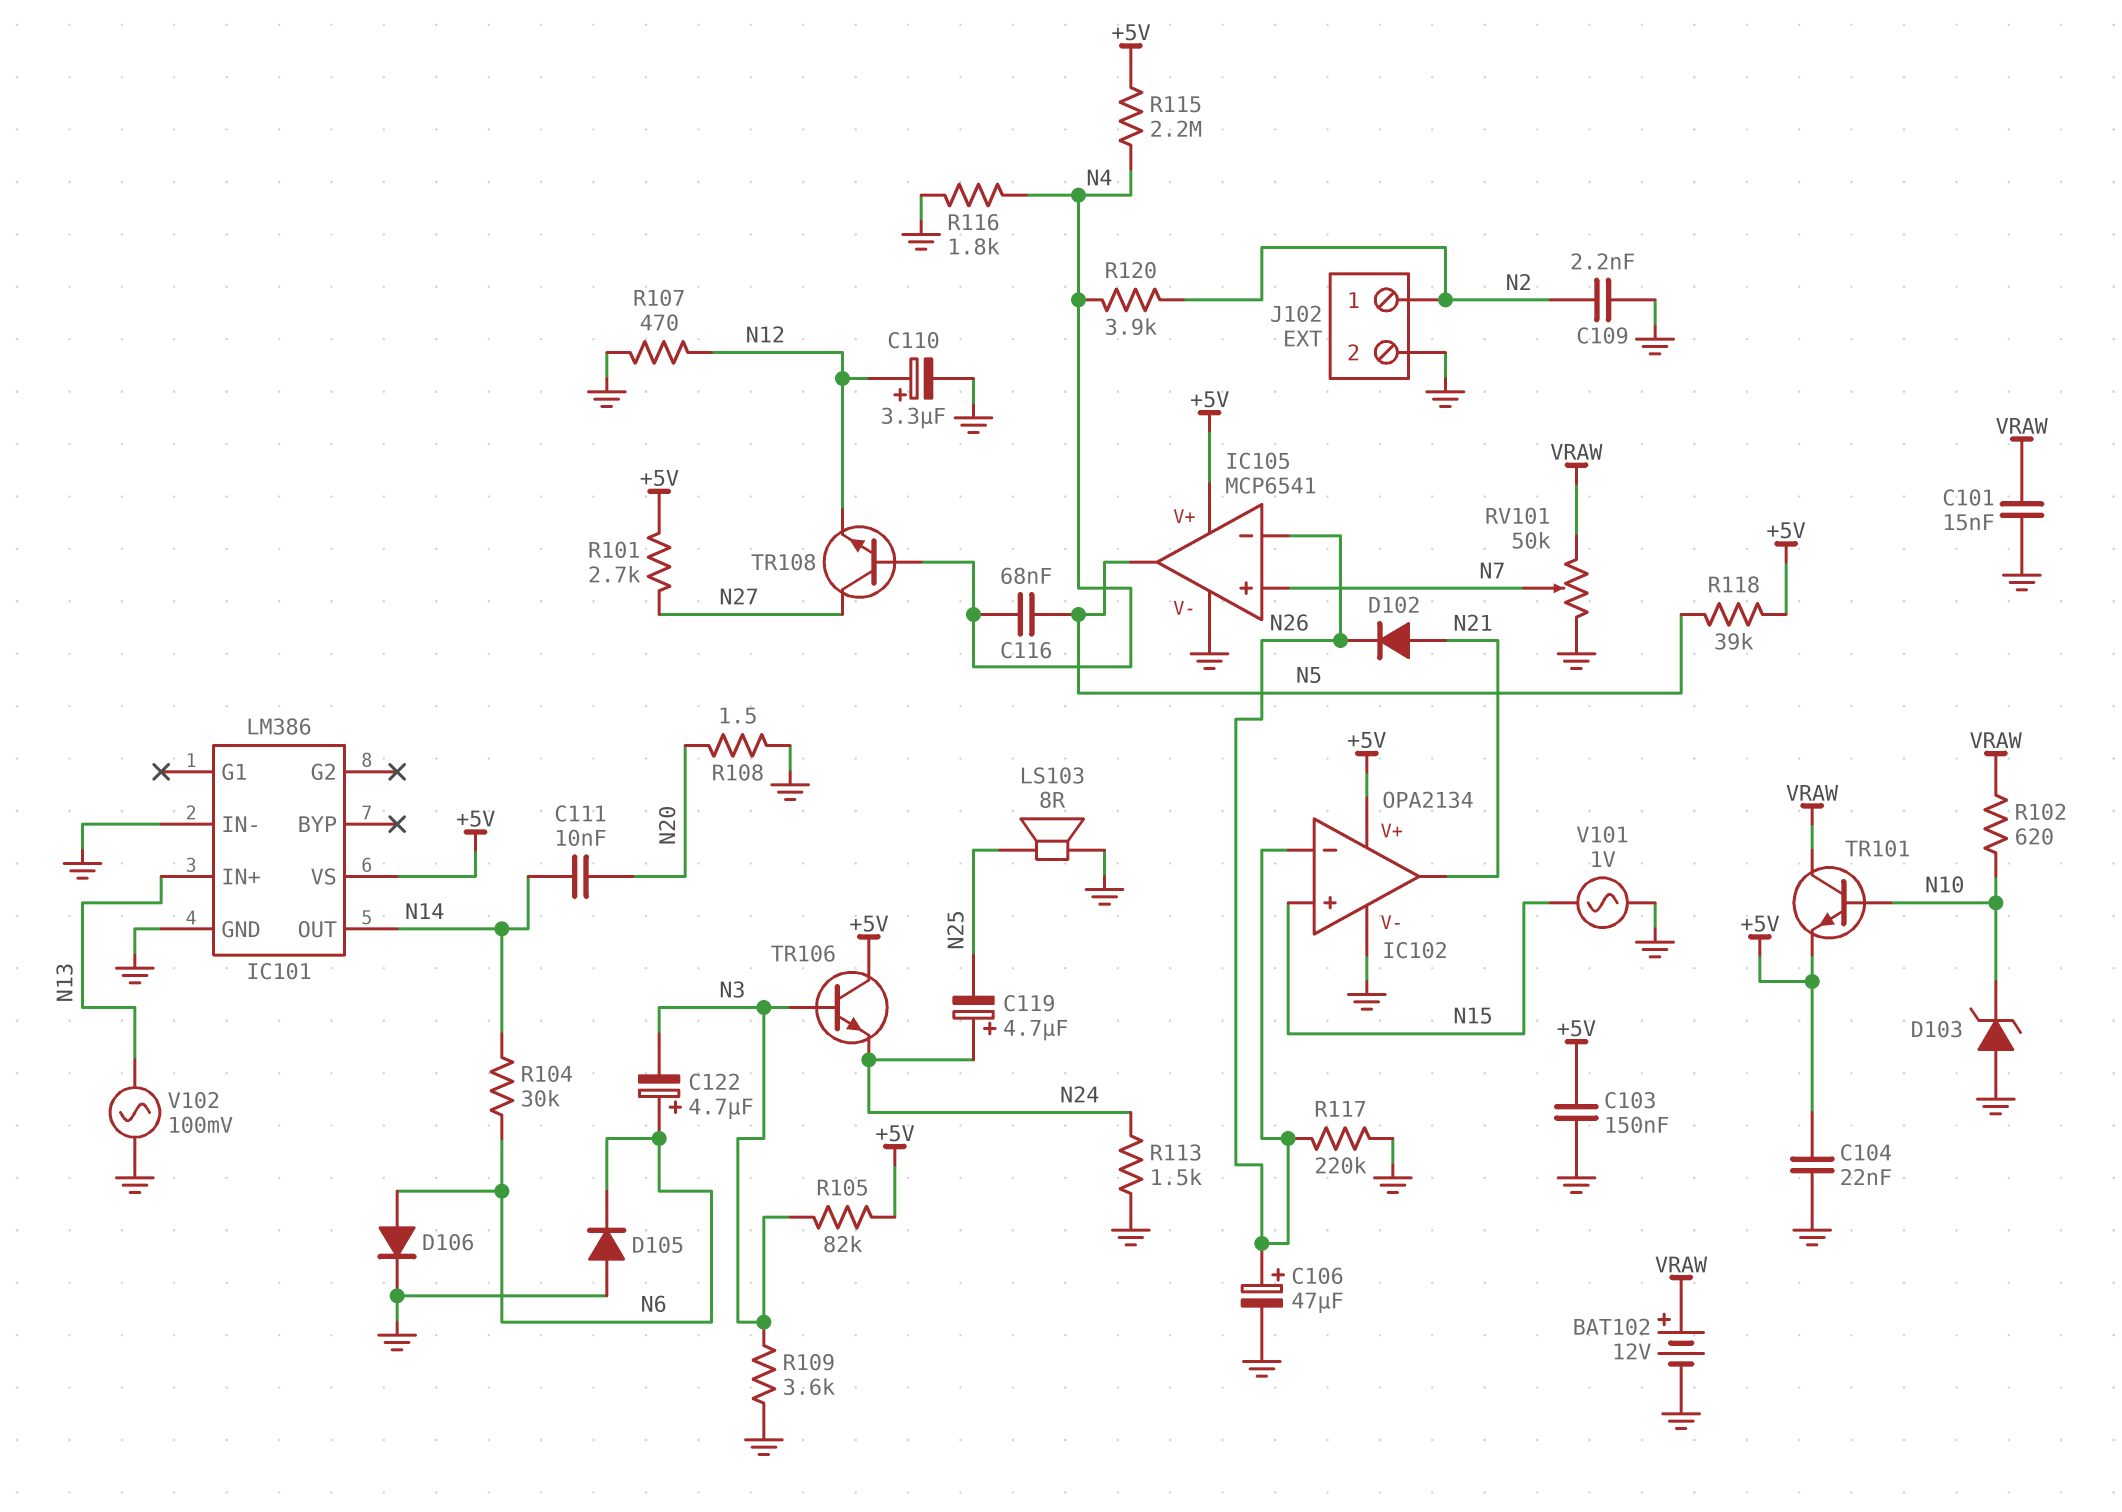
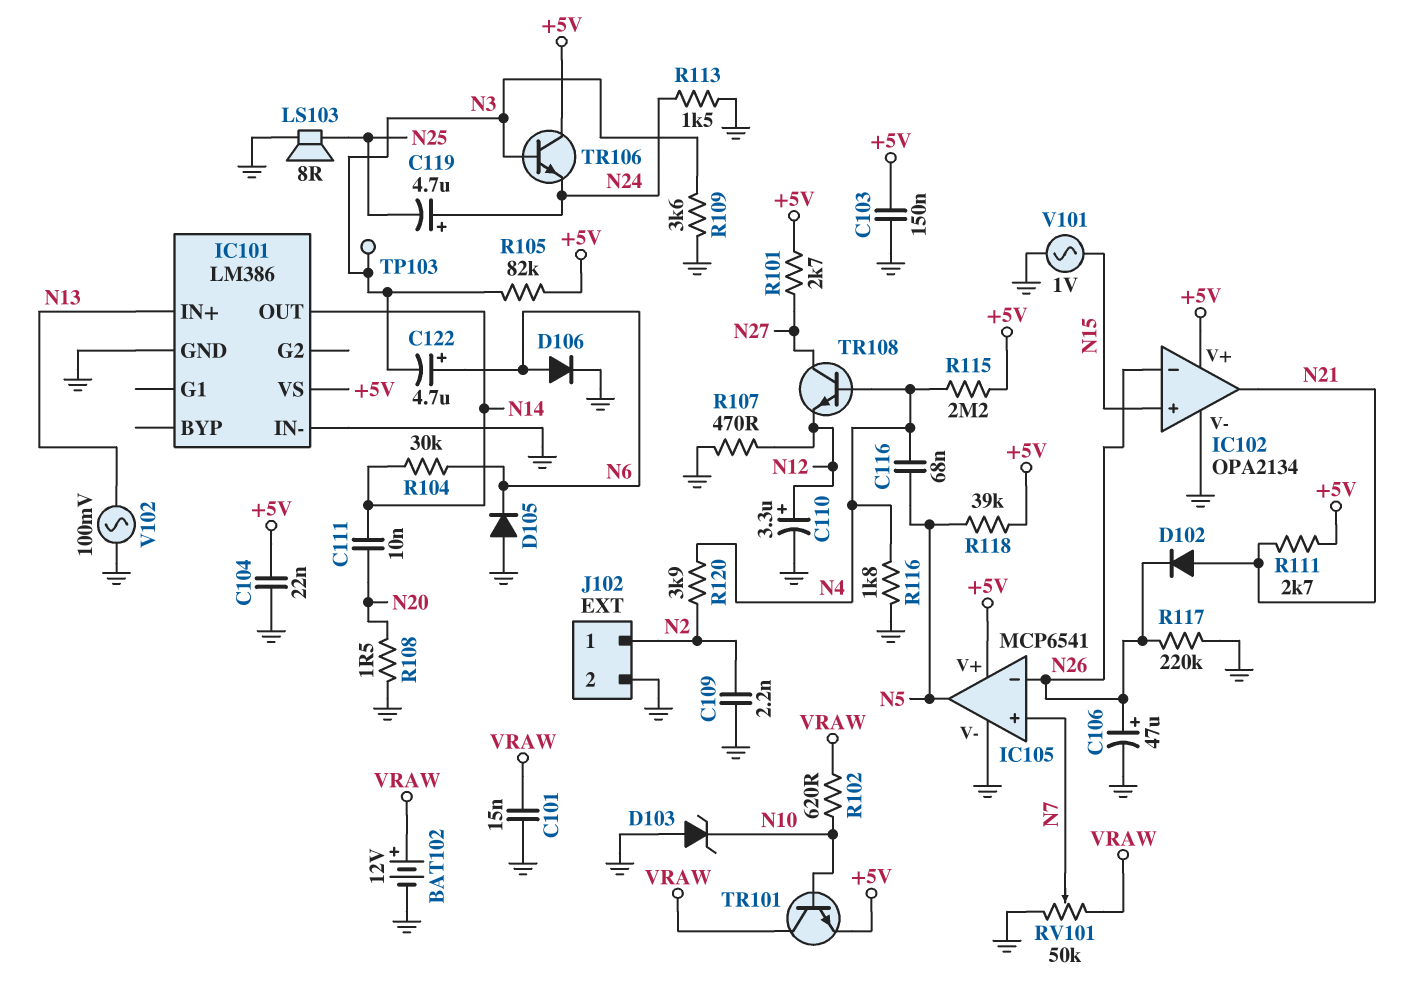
R111: none -> 2.7k (+5V, N21)
TP103: none -> test point (N3)

